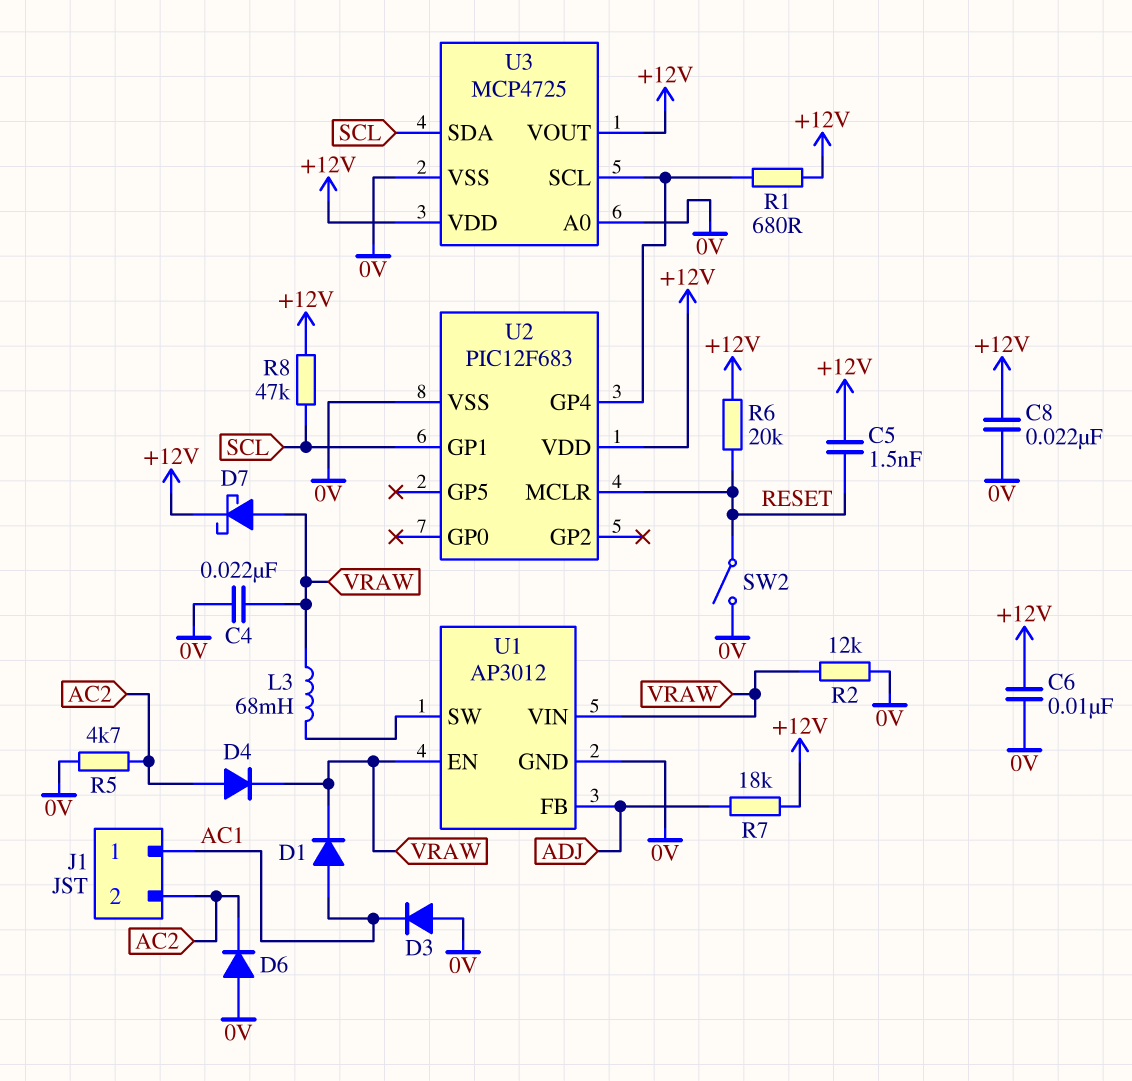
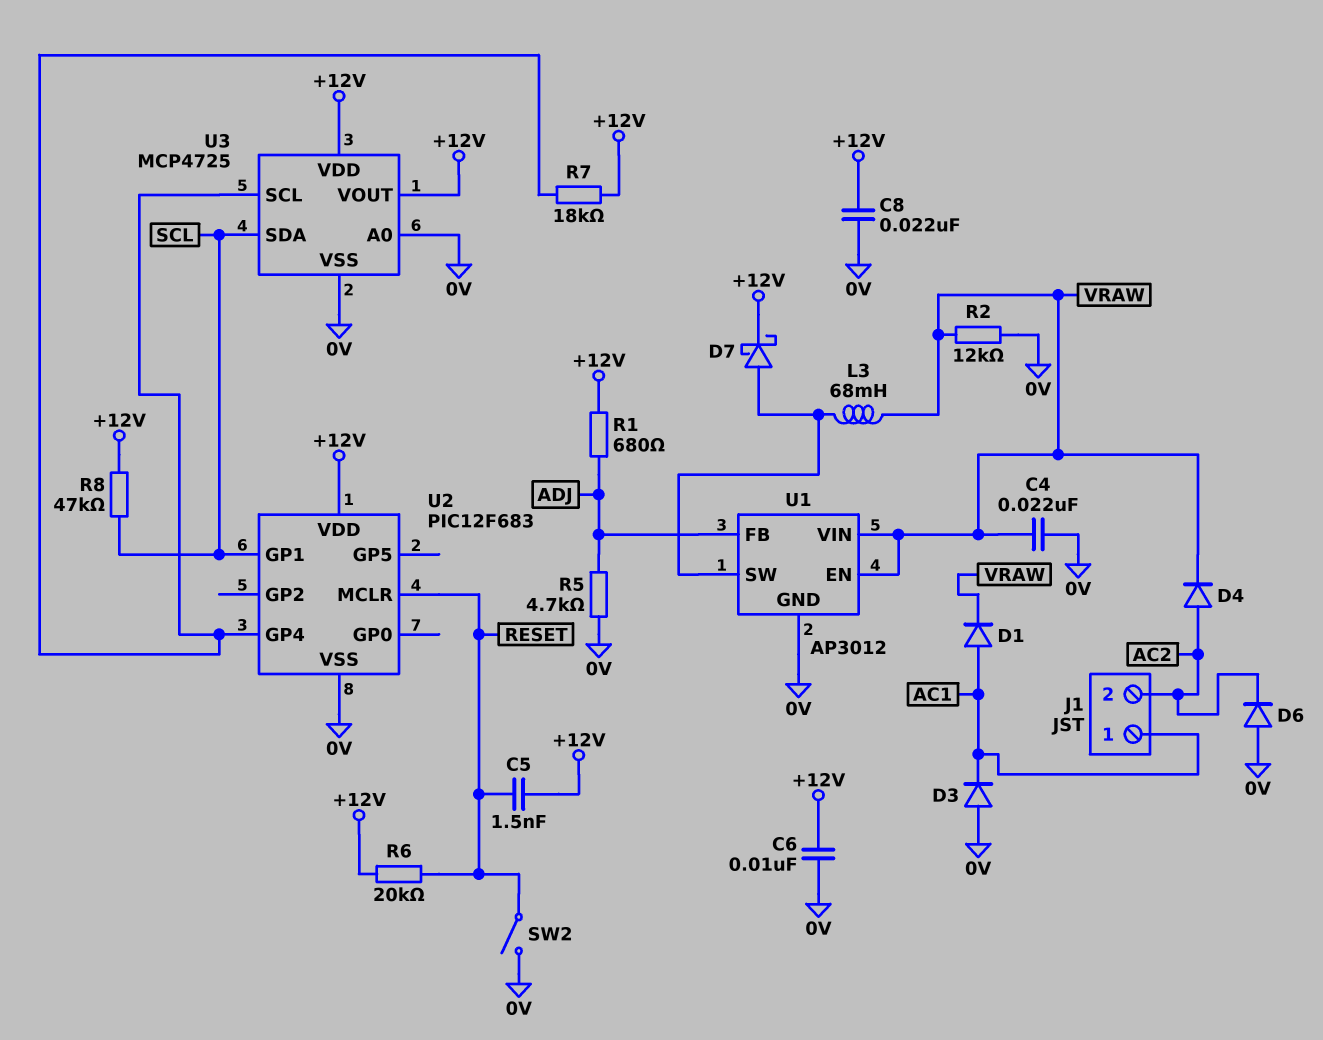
D7: schottky (A VRAW, K +12V) -> schottky (A U1/SW, K +12V)
R1: 680 (+12V, U2/GP4) -> 680 (+12V, ADJ)
R5: 4.7k (0V, AC2) -> 4.7k (0V, ADJ)
R7: 18k (+12V, ADJ) -> 18k (+12V, U2/GP4)

